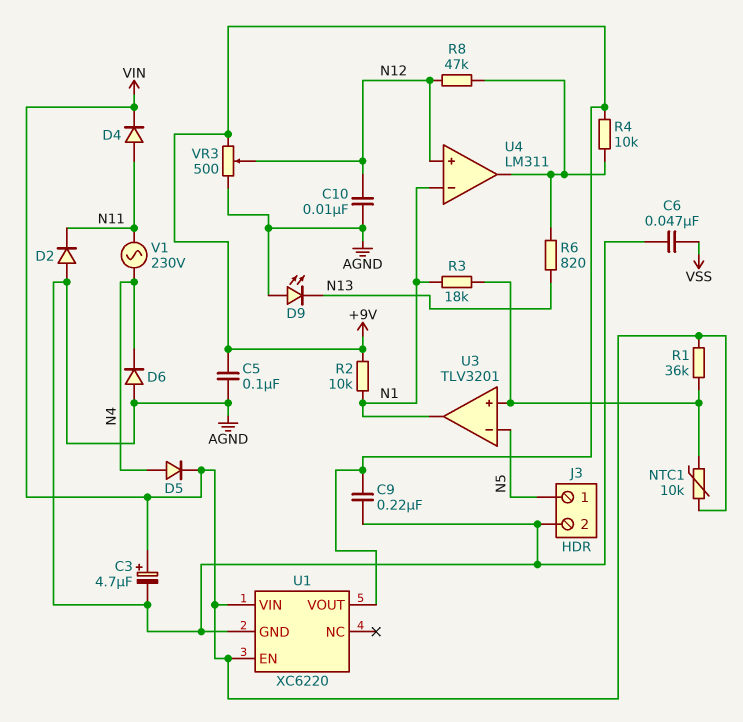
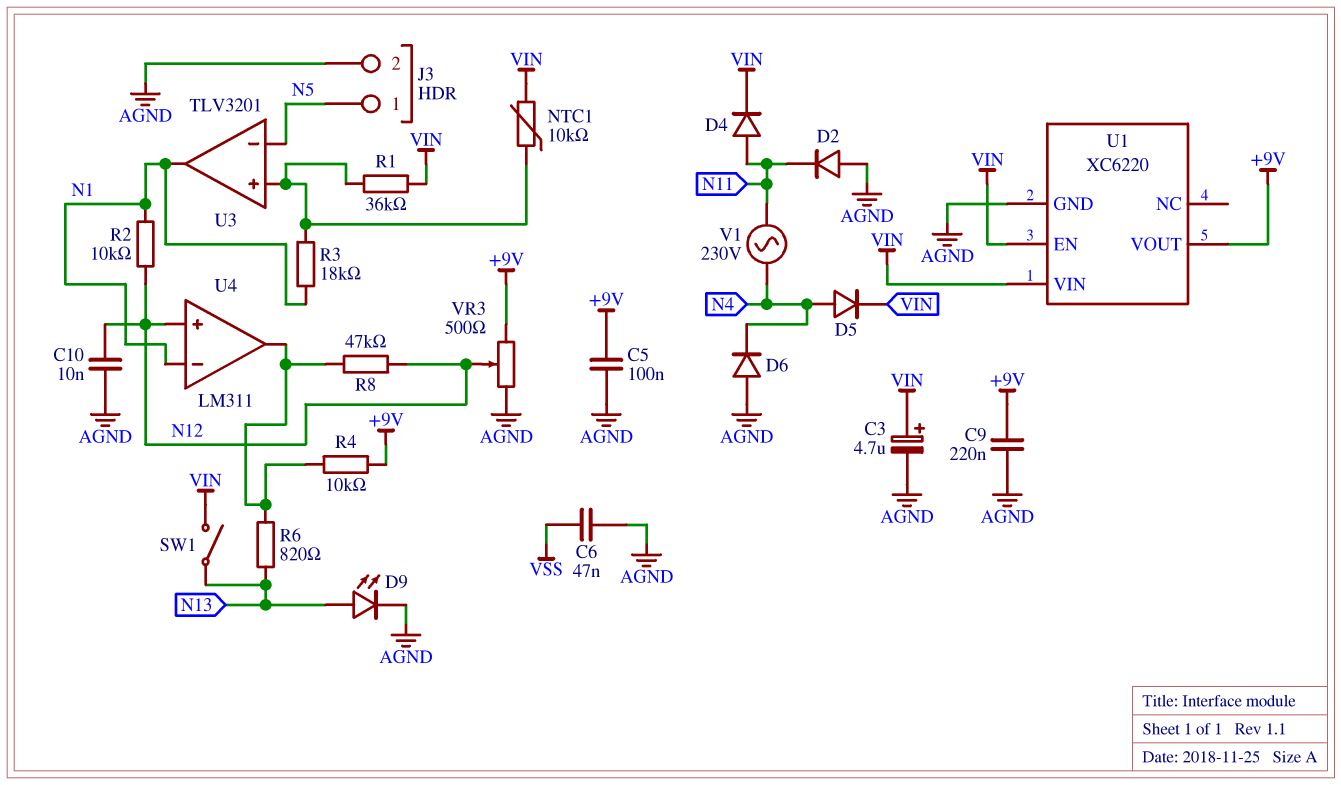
D9: LED (A AGND, K N13) -> LED (A N13, K AGND)
R2: 10k (+9V, N1) -> 10k (N1, N12)
SW1: none -> switch (N13, VIN)

